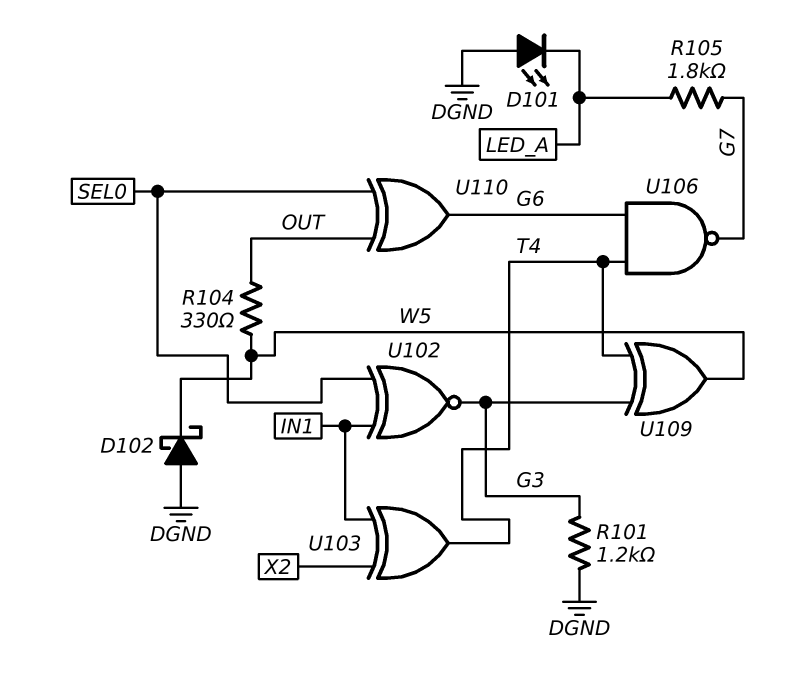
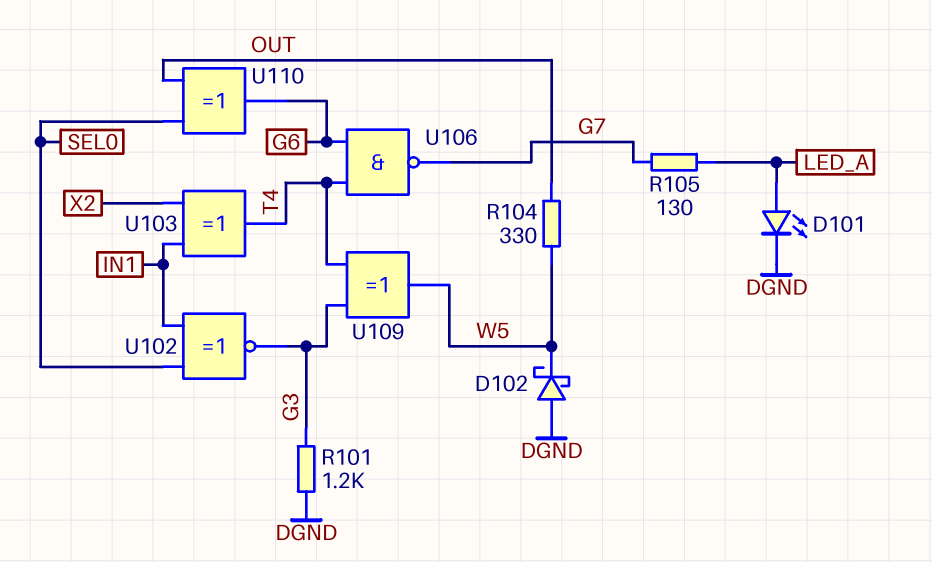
D101: LED (A DGND, K LED_A) -> LED (A LED_A, K DGND)
R105: 1.8k (G7, LED_A) -> 130 (G7, LED_A)

